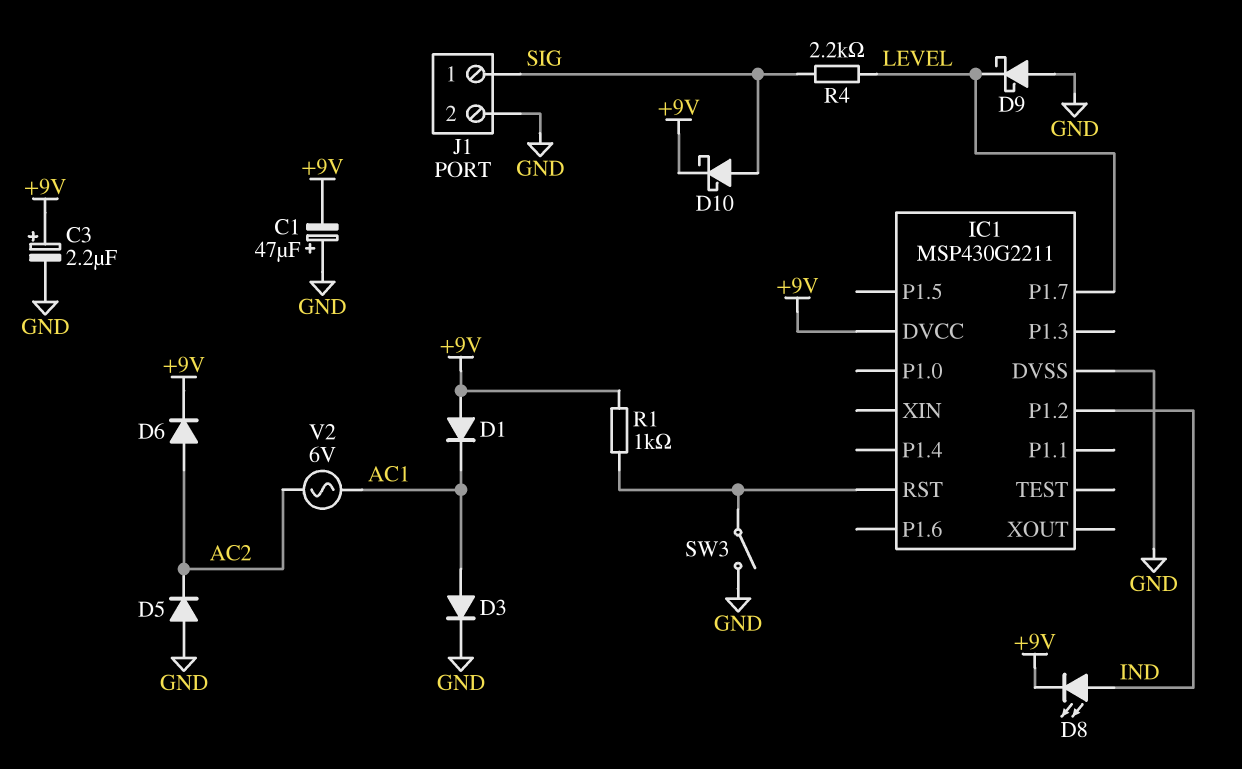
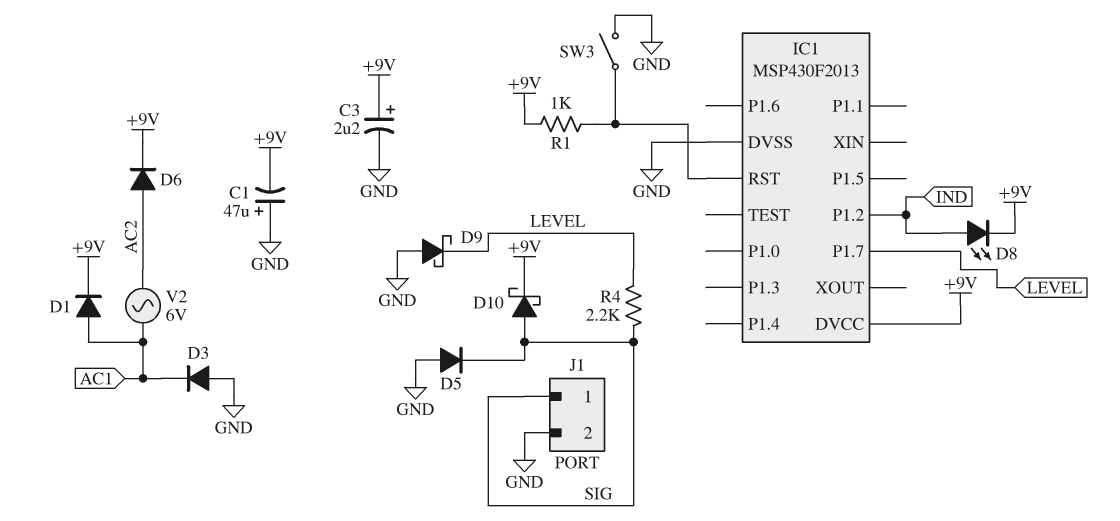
D1: diode (A +9V, K AC1) -> diode (A AC1, K +9V)
D3: diode (A AC1, K GND) -> diode (A GND, K AC1)
D5: diode (A GND, K AC2) -> diode (A GND, K SIG)
IC1: MSP430G2211 -> MSP430F2013

